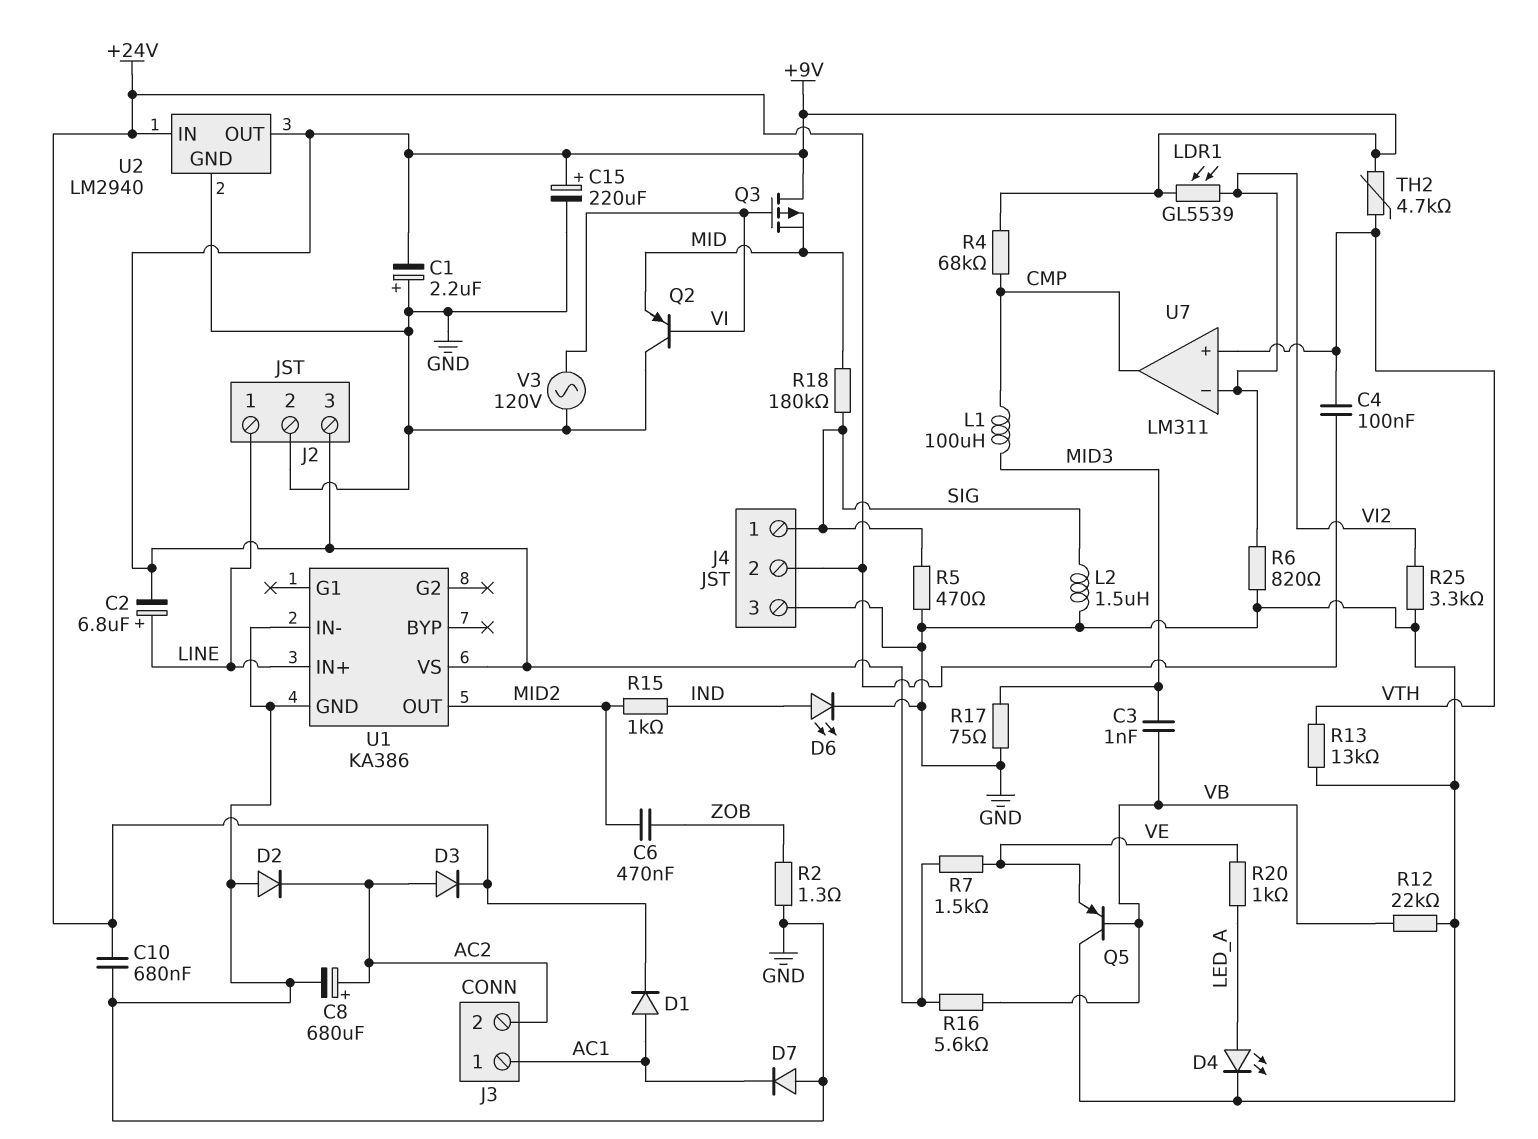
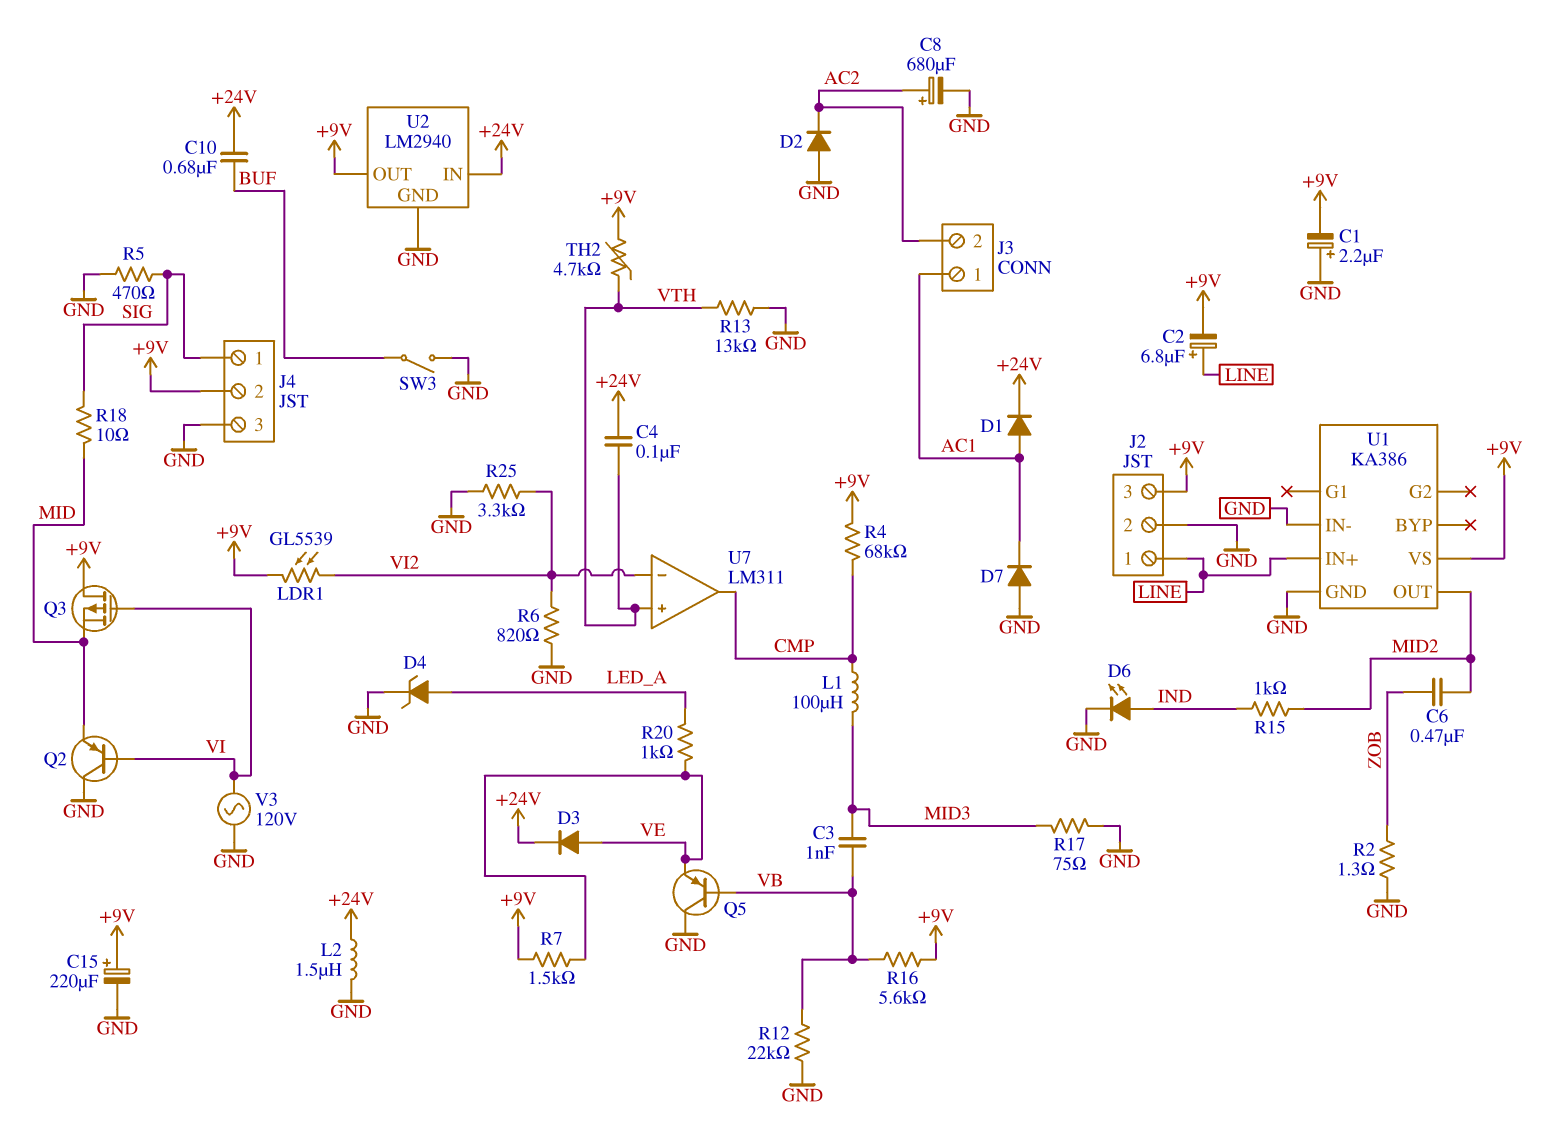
C10: 680nF (+24V, GND) -> 680nF (+24V, BUF)
D3: diode (A AC2, K +24V) -> diode (A VE, K +24V)
D4: LED (A LED_A, K GND) -> zener (A LED_A, K GND)
J4 pin 2: +24V -> +9V
L2: 1.5uH (GND, SIG) -> 1.5uH (+24V, GND)
R18: 180k (MID, SIG) -> 10 (MID, SIG)
SW3: none -> switch (BUF, GND)

